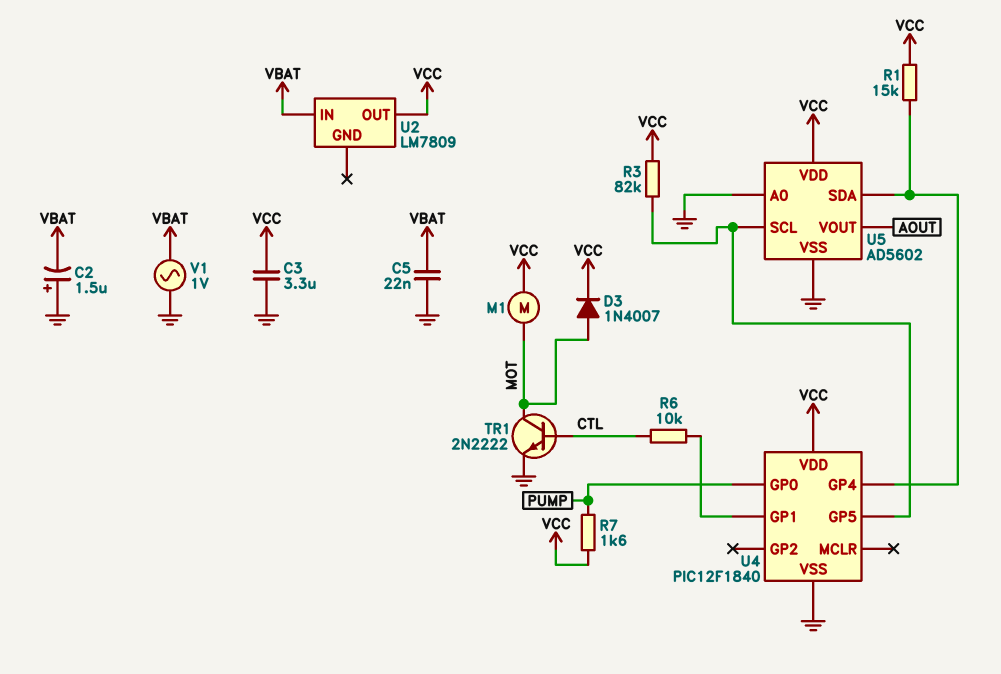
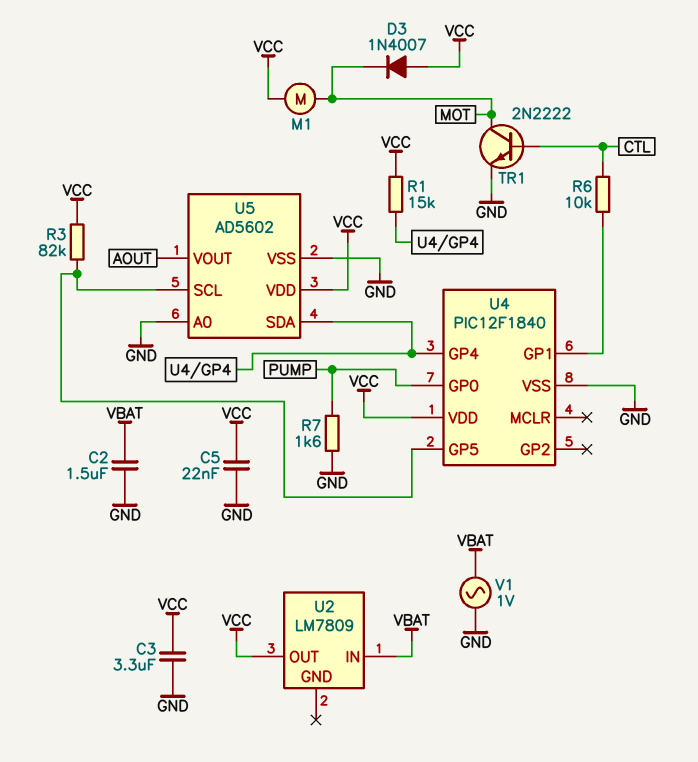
C2: 1.5uF (plus GND, minus VBAT) -> 1.5uF (GND, VBAT)
C5: 22nF (GND, VBAT) -> 22nF (GND, VCC)
D3: diode 1N4007 (A MOT, K VCC) -> diode 1N4007 (A VCC, K MOT)
R7: 1.6k (PUMP, VCC) -> 1.6k (GND, PUMP)

